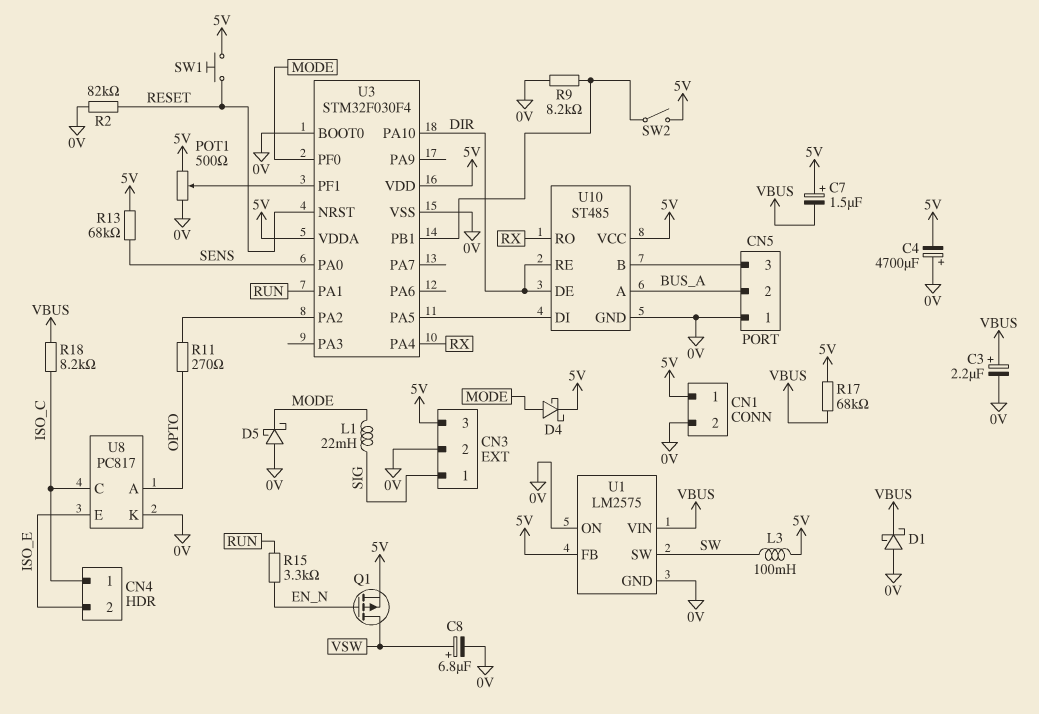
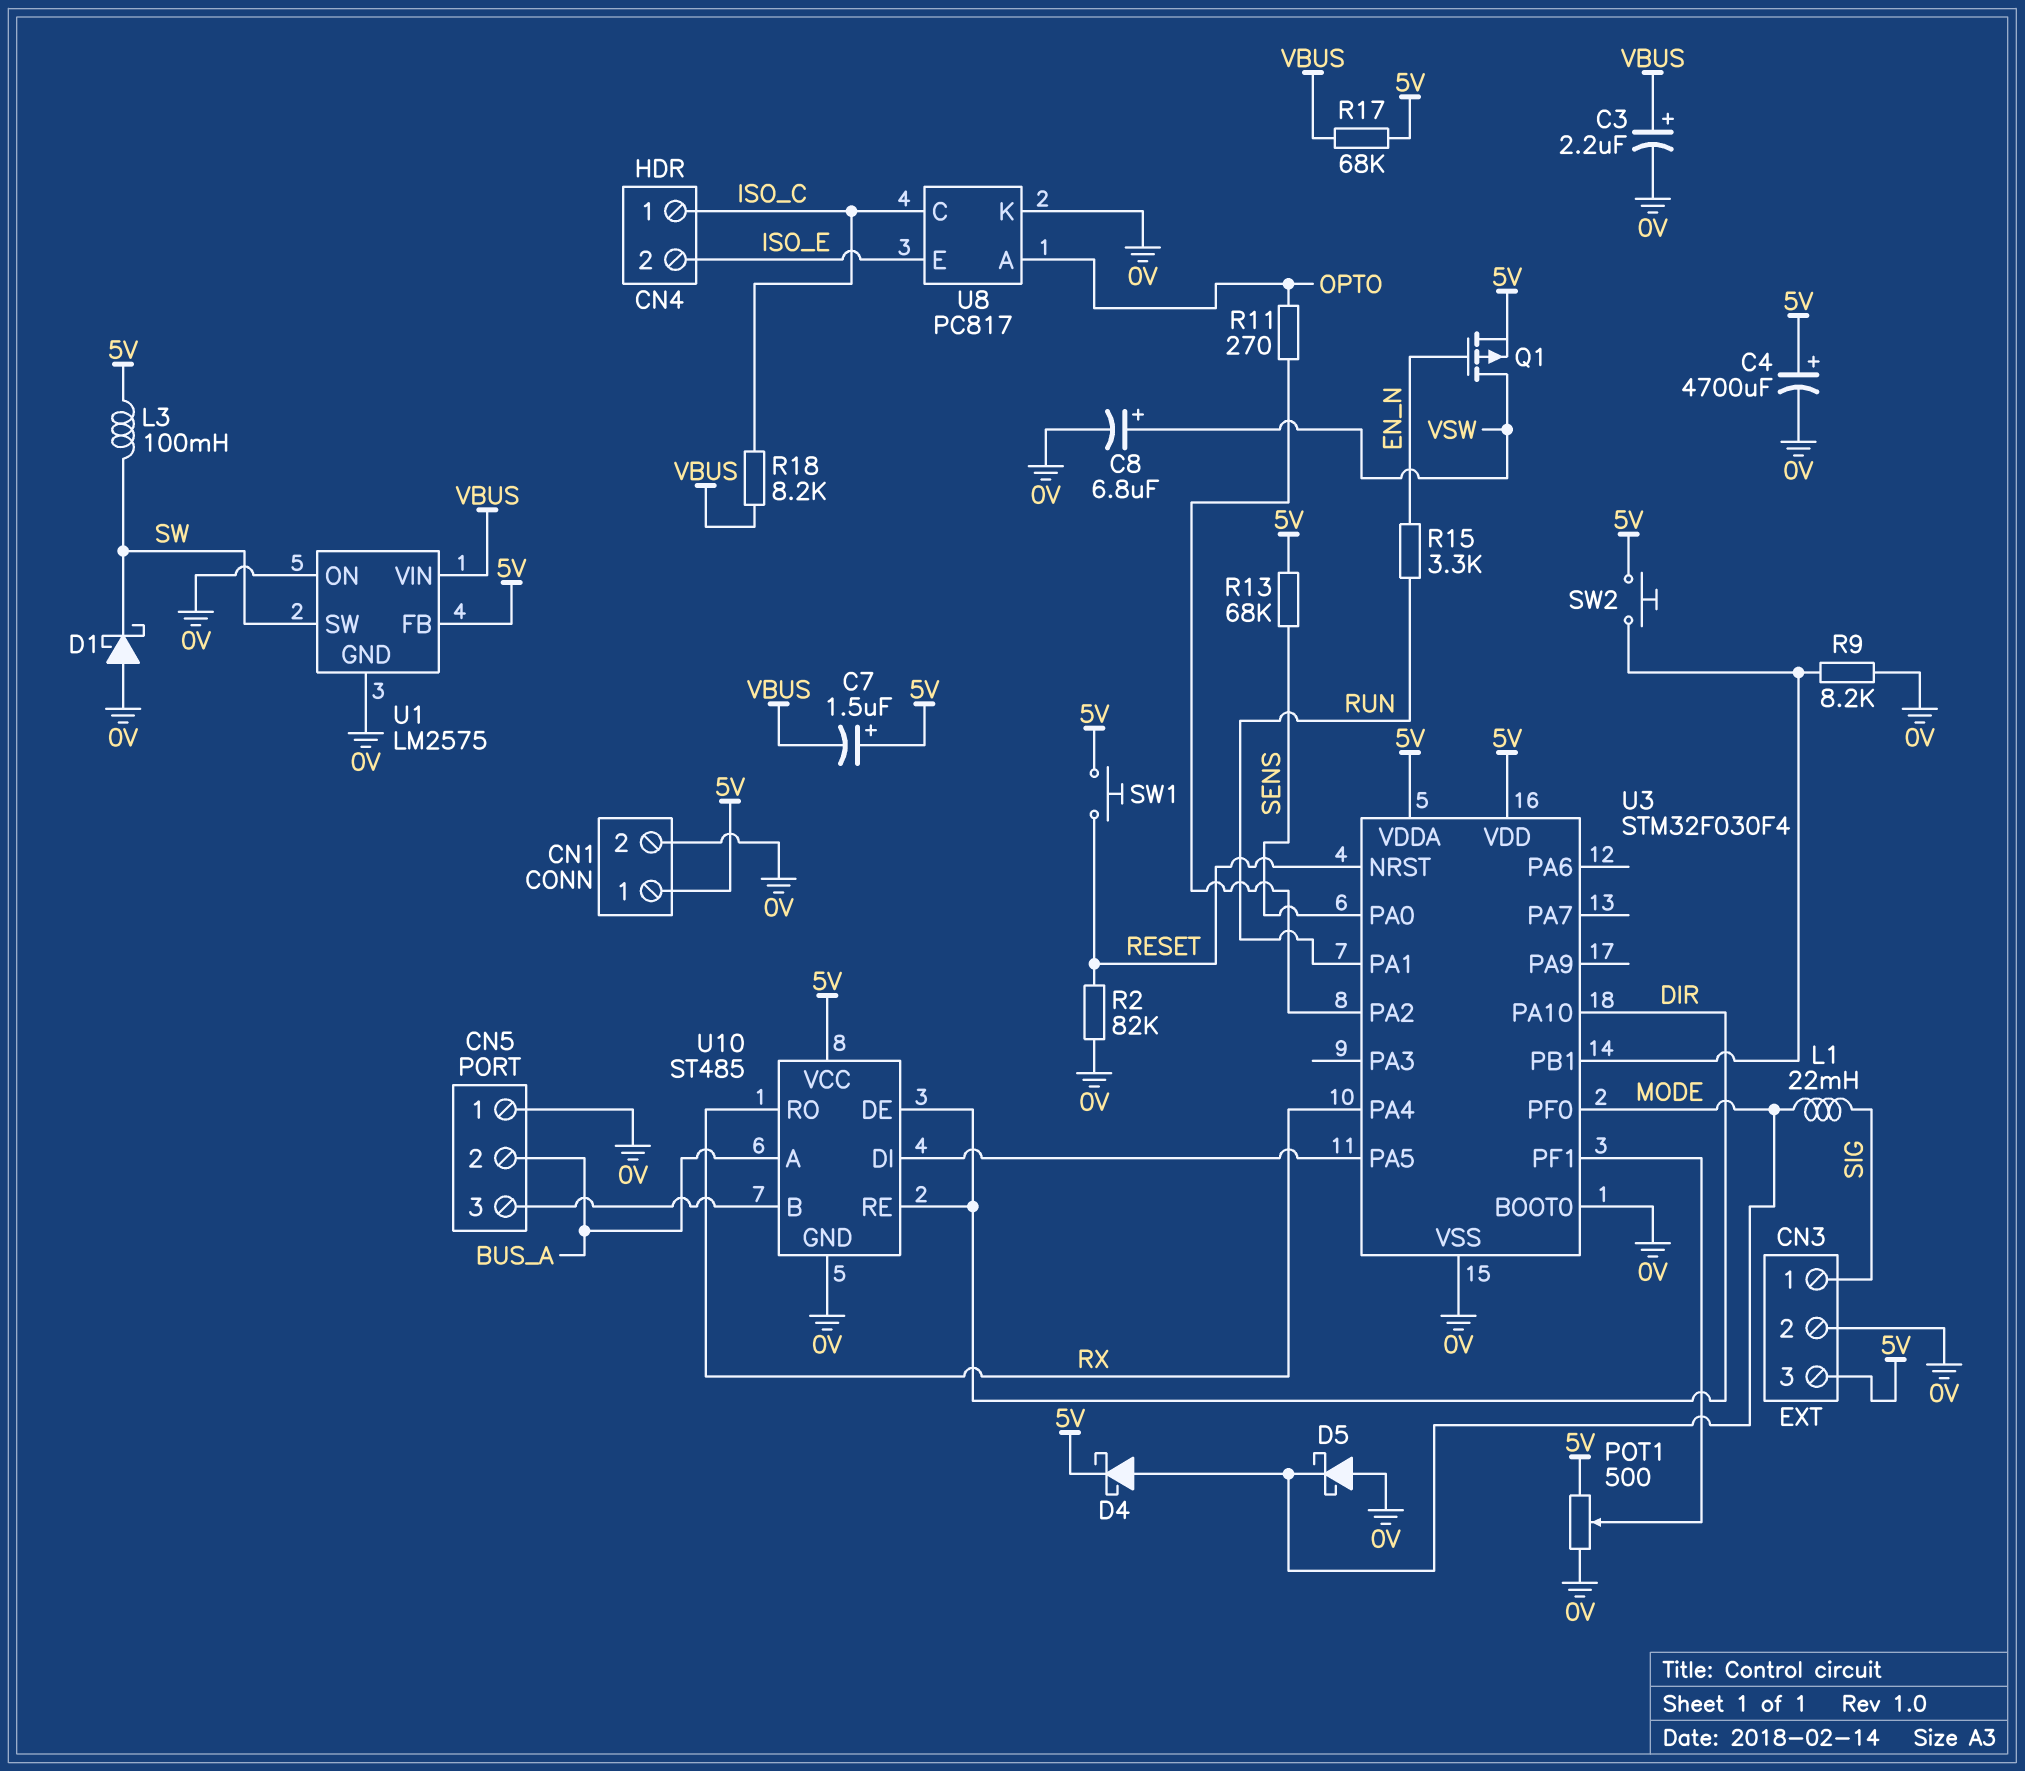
C4: 4700uF (plus 0V, minus 5V) -> 4700uF (plus 5V, minus 0V)
D1: schottky (A 0V, K VBUS) -> schottky (A 0V, K SW)
SW2: switch (5V, U3/PB1) -> button (5V, U3/PB1)

